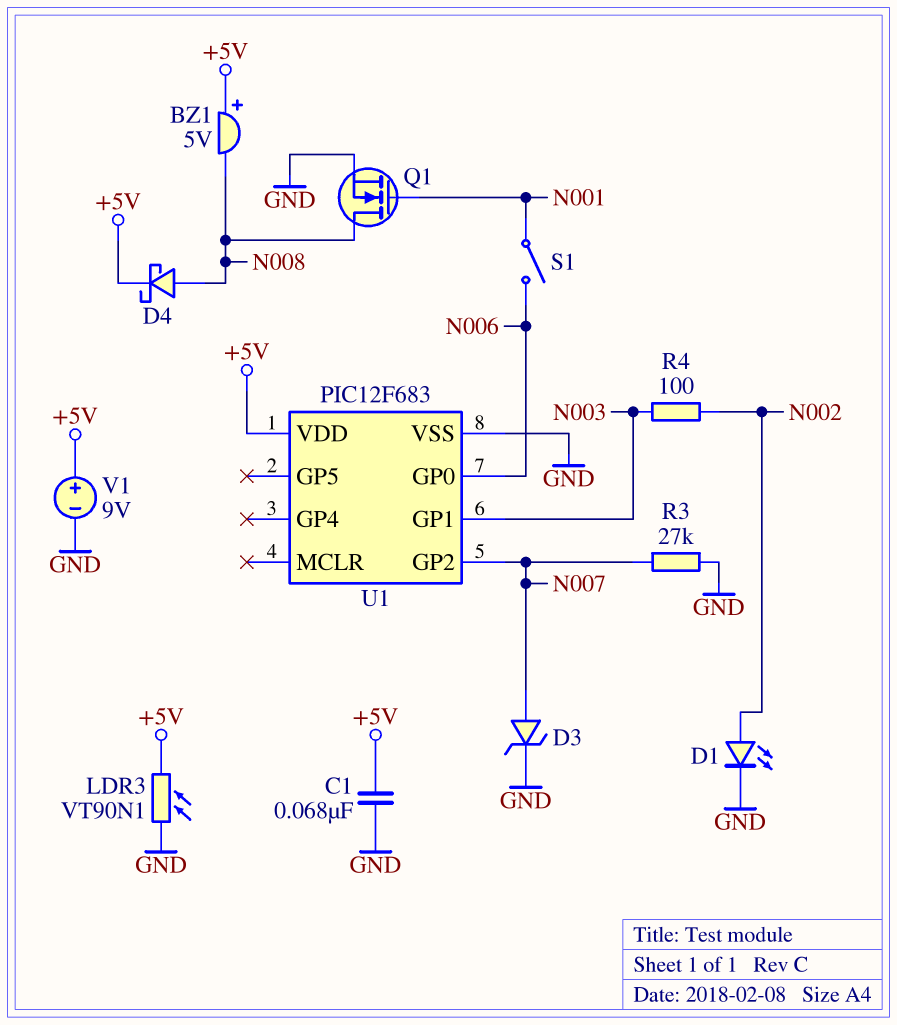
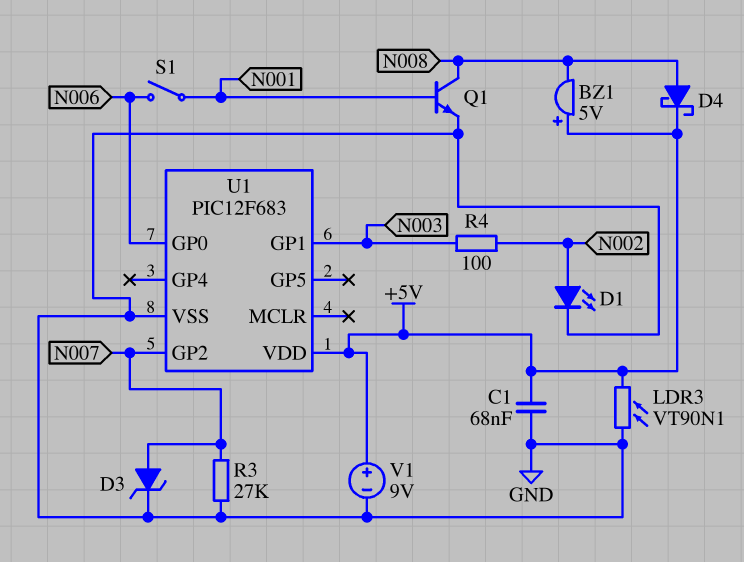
Q1: NMOS (G N001, D N008, S GND) -> NPN (B N001, C N008, E GND)

